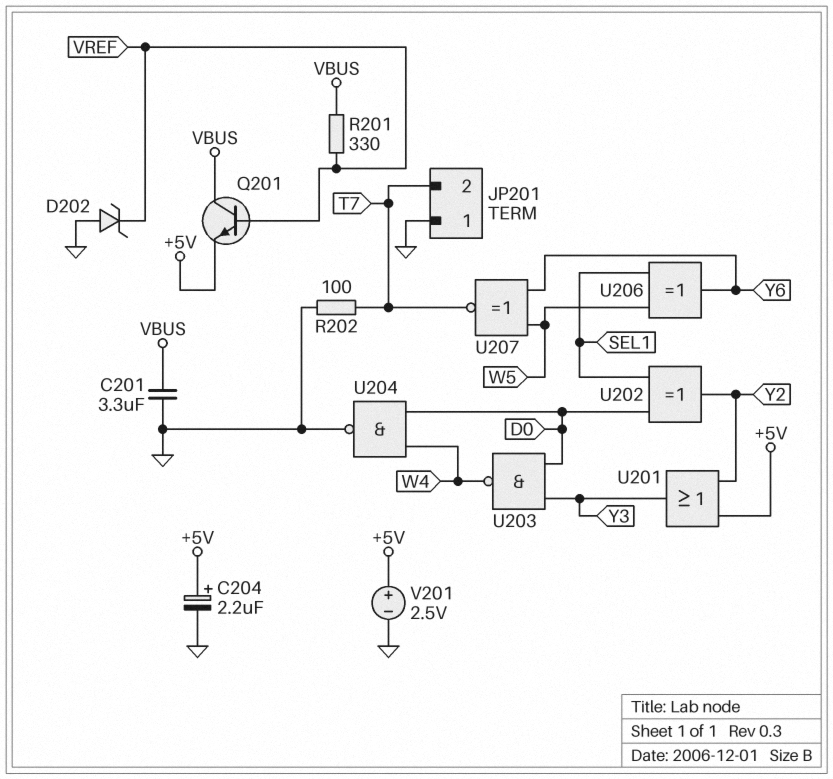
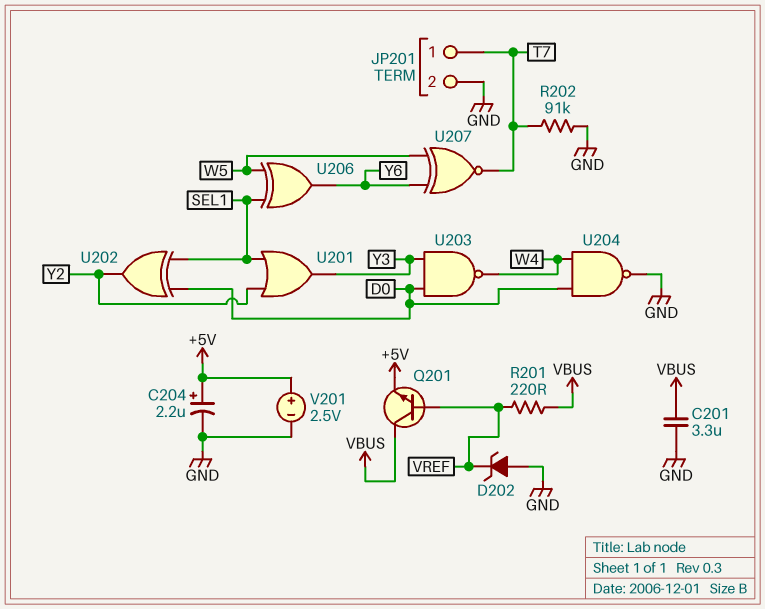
JP201 pin 1: GND -> T7
JP201 pin 2: T7 -> GND
R201: 330 (VBUS, VREF) -> 220 (VBUS, VREF)
R202: 100 (GND, T7) -> 91k (GND, T7)
U201: OR (in +5V, in Y2, out Y3) -> OR (in SEL1, in Y2, out Y3)

